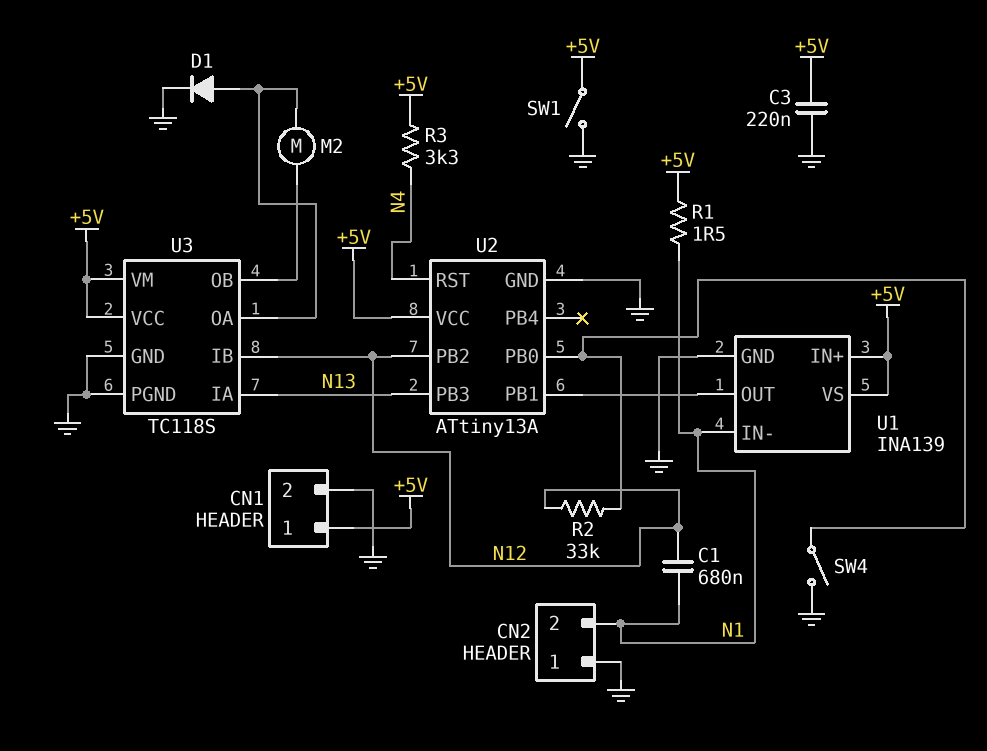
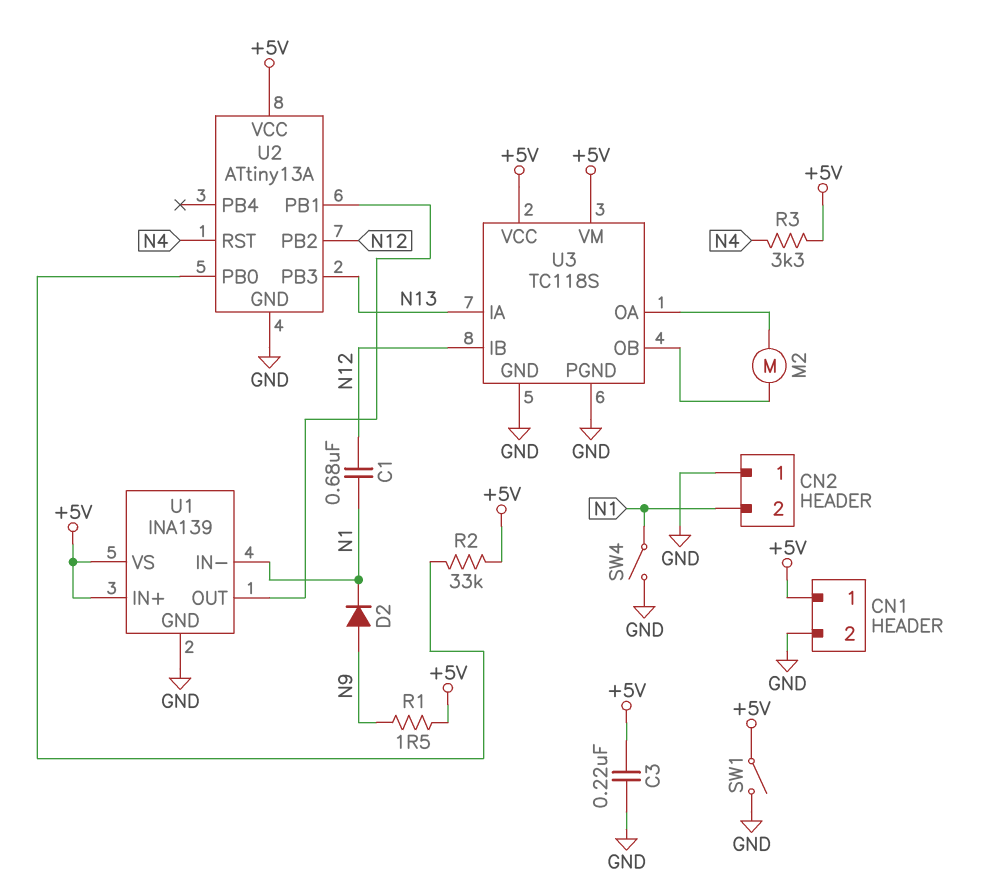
D1: diode (A U3/OA, K GND) -> none
D2: none -> diode (A N9, K N1)
R1: 1.5 (+5V, N1) -> 1.5 (+5V, N9)
R2: 33k (N12, U2/PB0) -> 33k (+5V, U2/PB0)
SW4: switch (GND, U2/PB0) -> switch (GND, N1)

